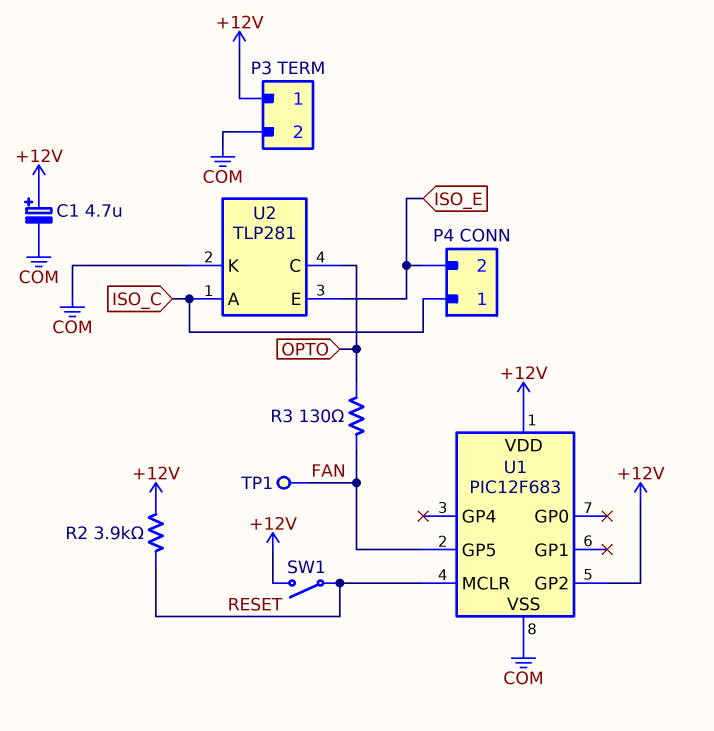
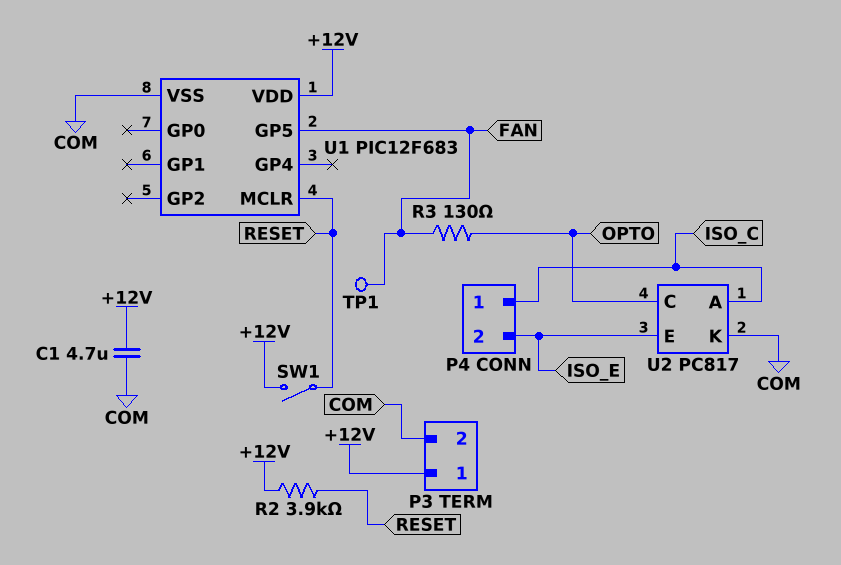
C1: 4.7uF (plus +12V, minus COM) -> 4.7uF (+12V, COM)
U1 pin GP2: +12V -> none
U2: TLP281 -> PC817

